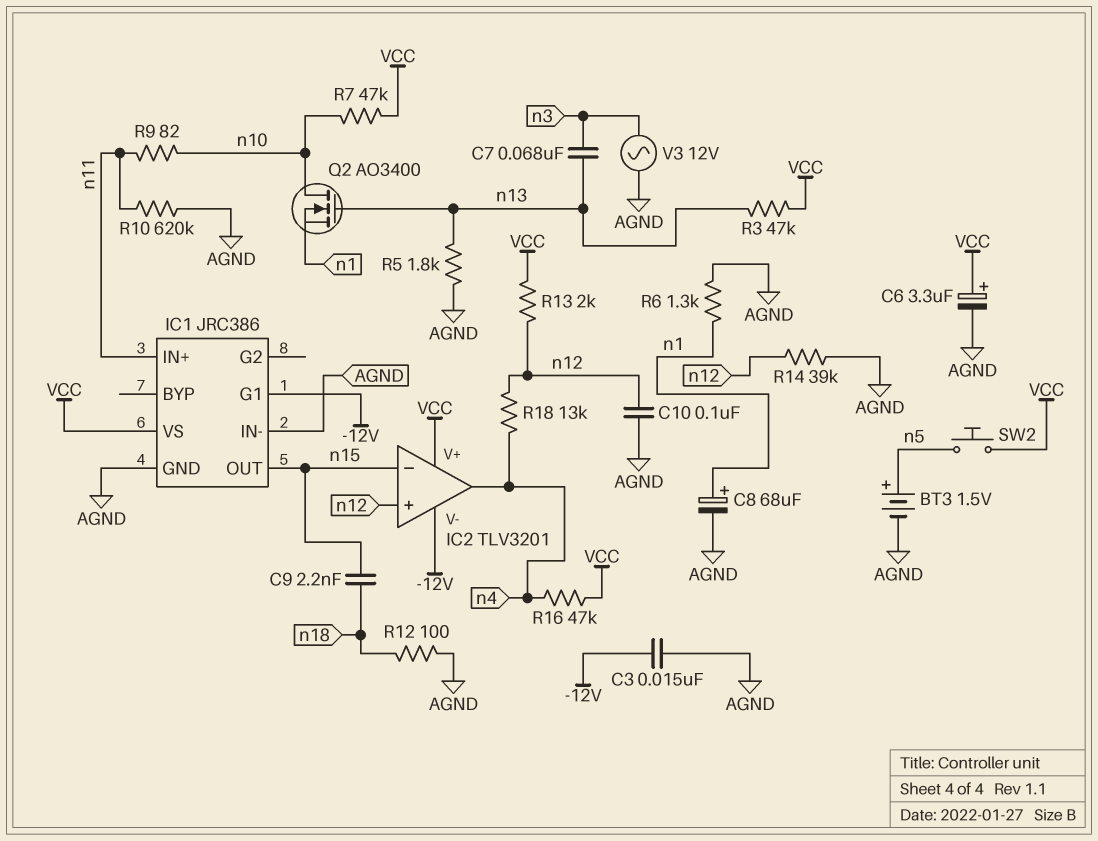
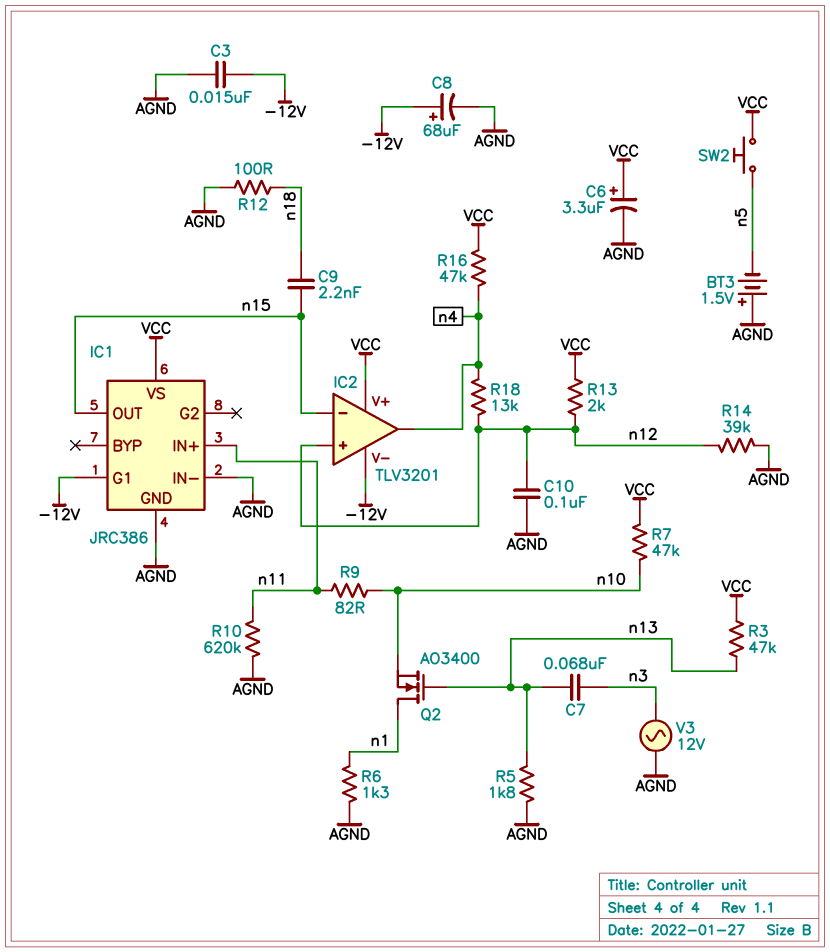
BT3: 1.5V (plus n5, minus AGND) -> 1.5V (plus AGND, minus n5)
C8: 68uF (plus n1, minus AGND) -> 68uF (plus -12V, minus AGND)
Q2: NMOS AO3400 (G n13, D n10, S n1) -> NMOS AO3400 (G n13, D n1, S n10)

